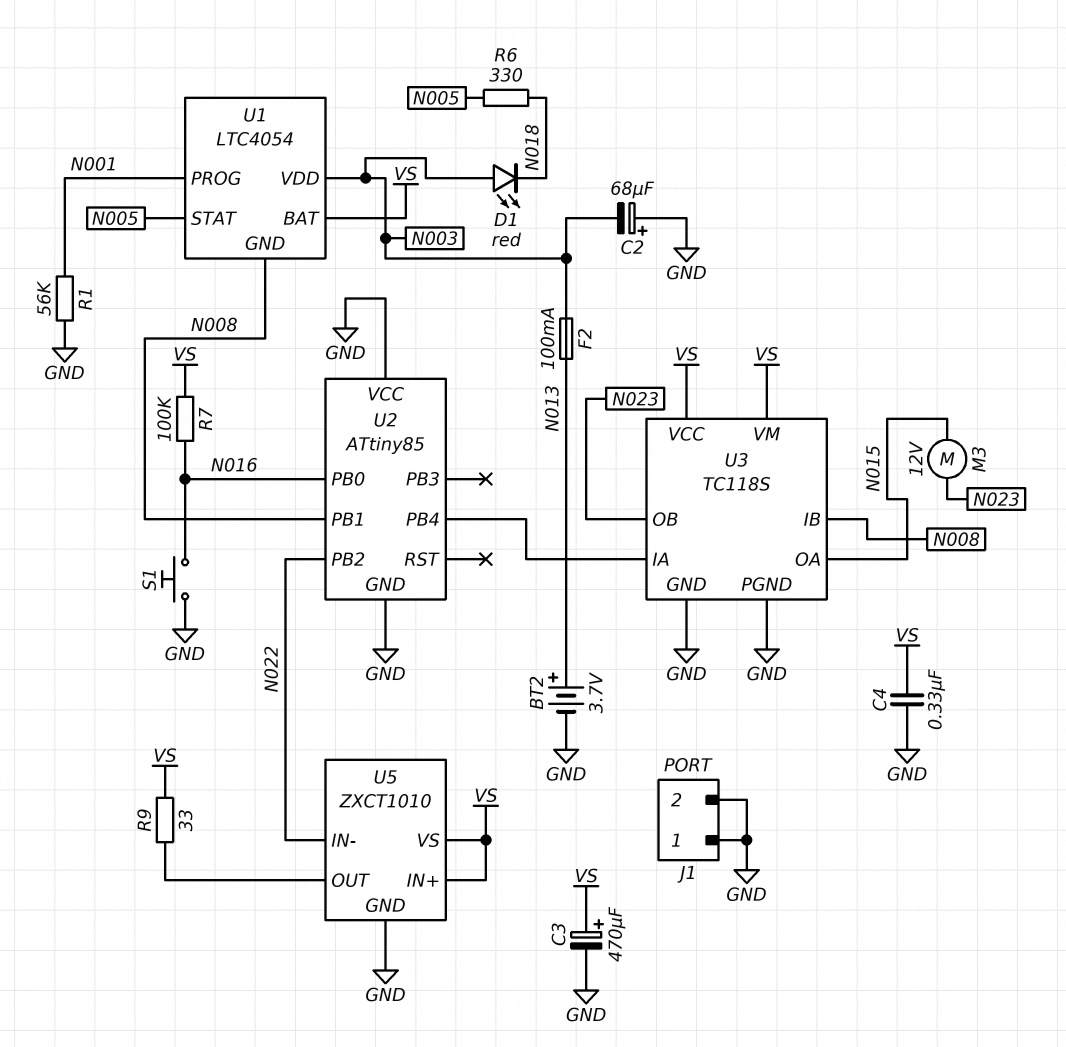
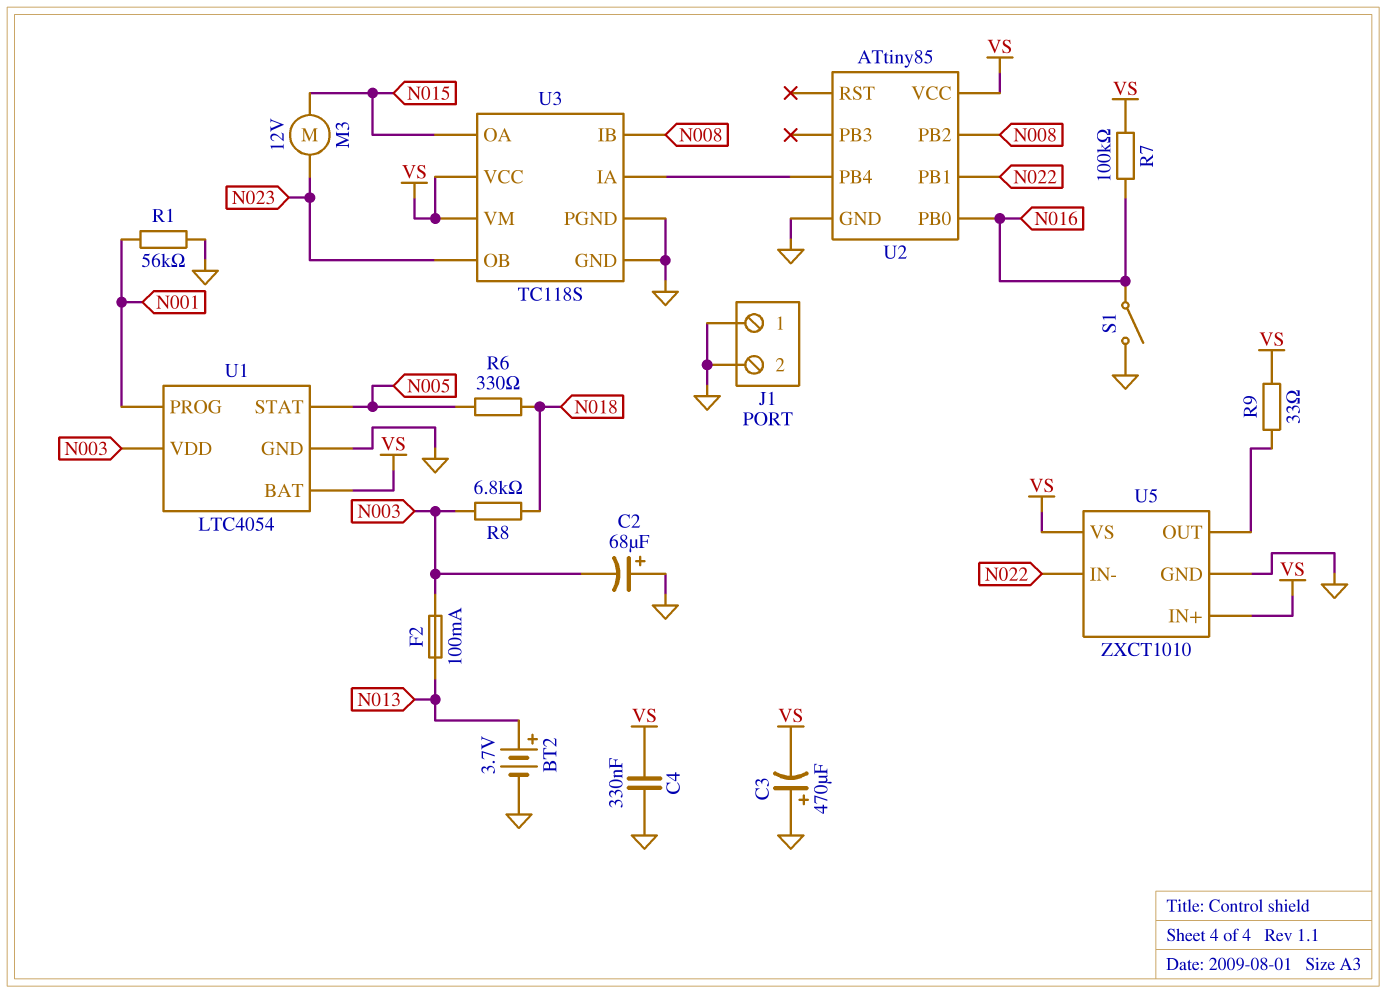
C3: 470uF (plus VS, minus GND) -> 470uF (plus GND, minus VS)
D1: LED red (A N003, K N018) -> none
R8: none -> 6.8k (N003, N018)
S1: button (GND, N016) -> switch (GND, N016)
U1 pin GND: N008 -> GND
U2 pin PB1: N008 -> N022
U2 pin PB2: N022 -> N008
U2 pin VCC: GND -> VS

